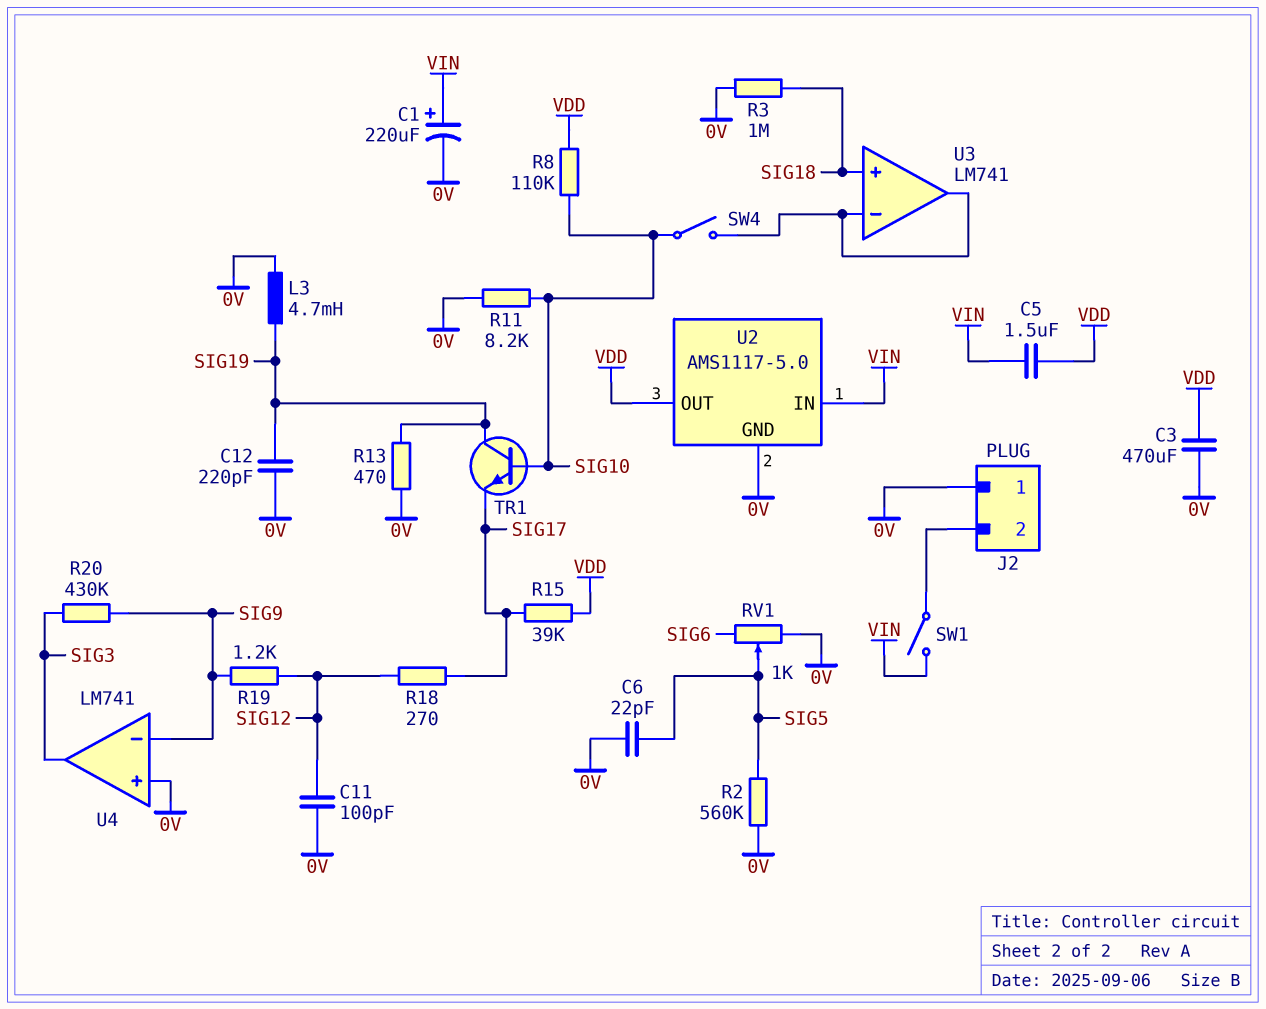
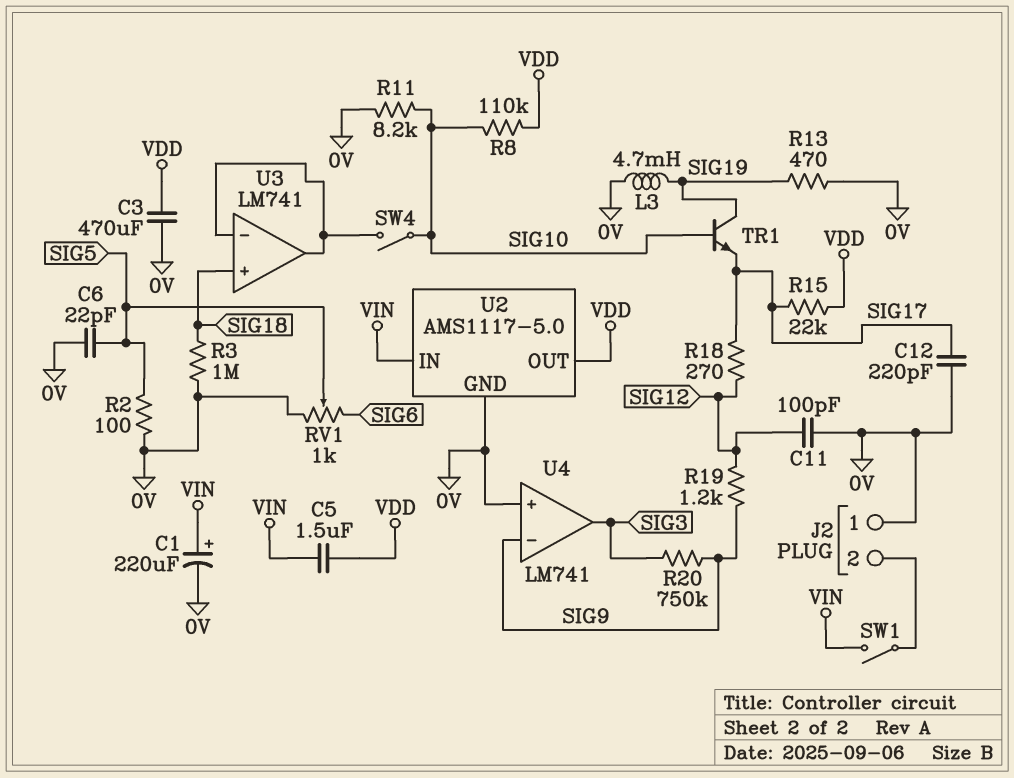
C12: 220pF (0V, SIG19) -> 220pF (0V, SIG17)
R2: 560k (0V, SIG5) -> 100 (0V, SIG5)
R15: 39k (SIG17, VDD) -> 22k (SIG17, VDD)
R20: 430k (SIG3, SIG9) -> 750k (SIG3, SIG9)

